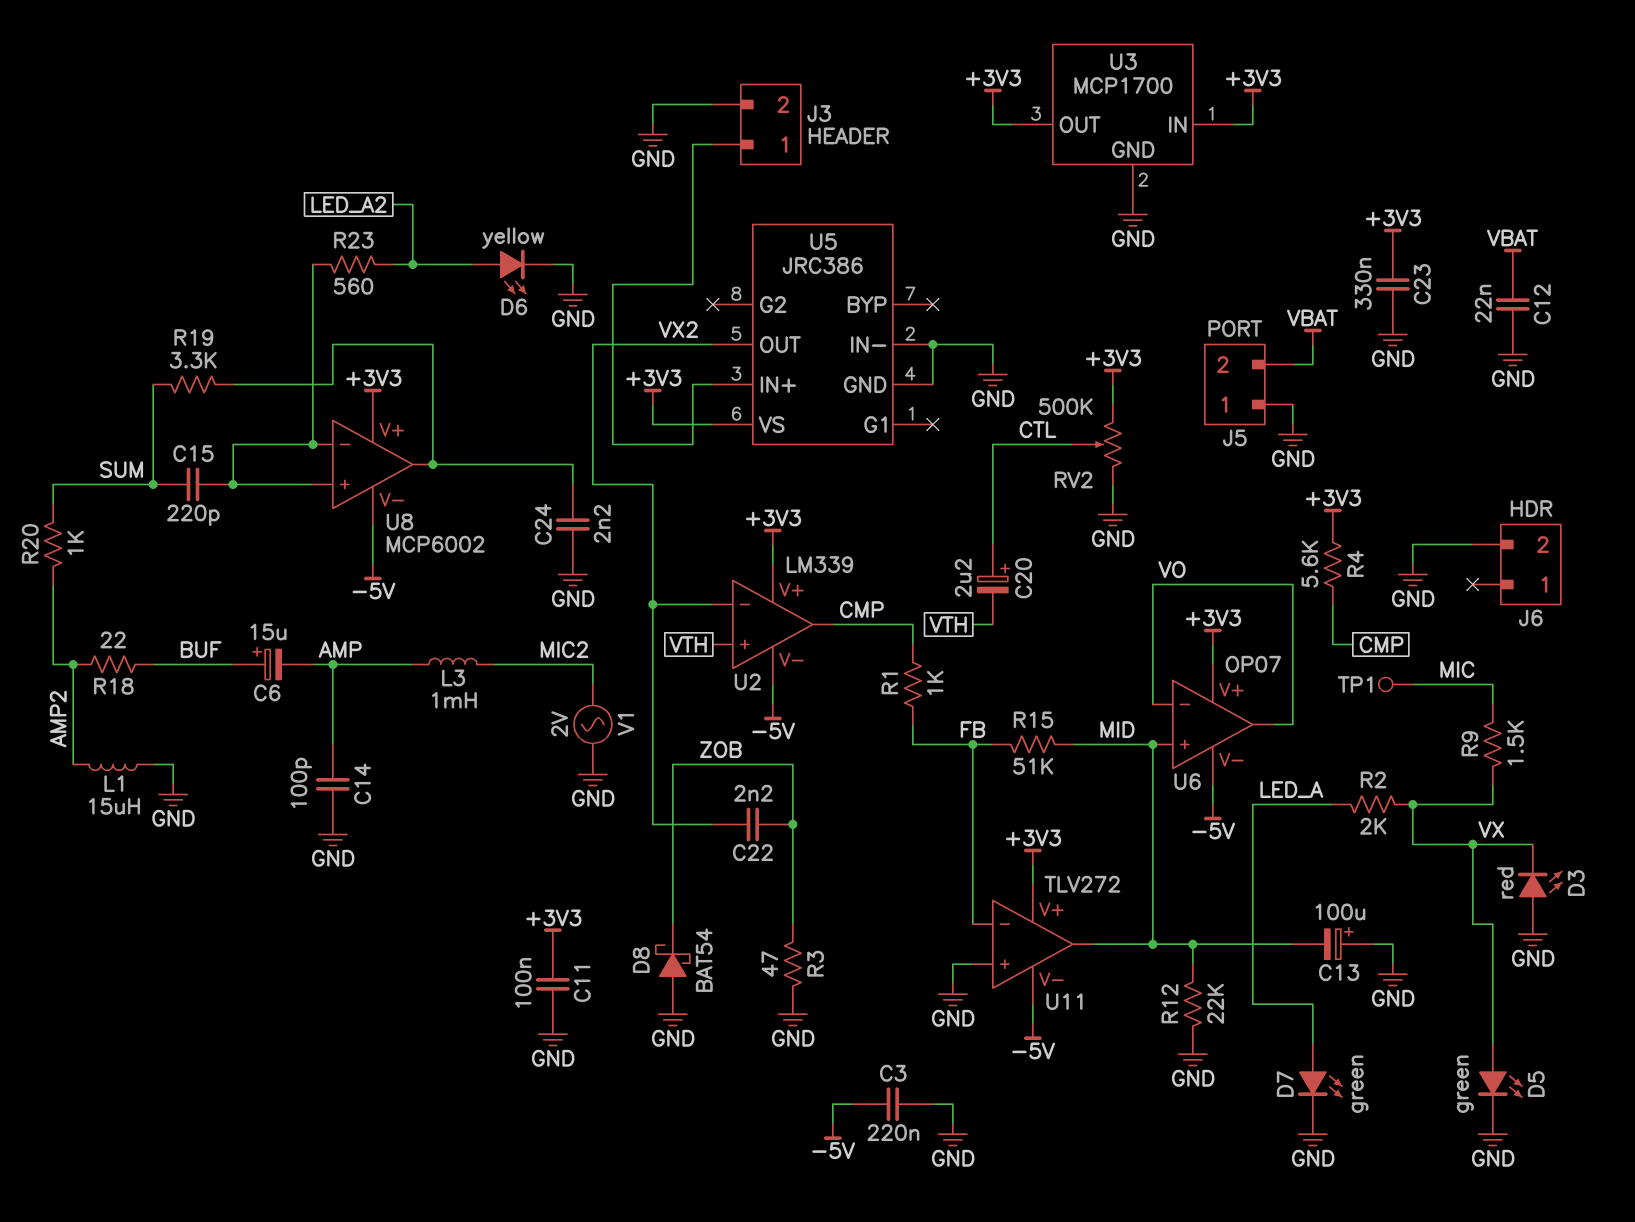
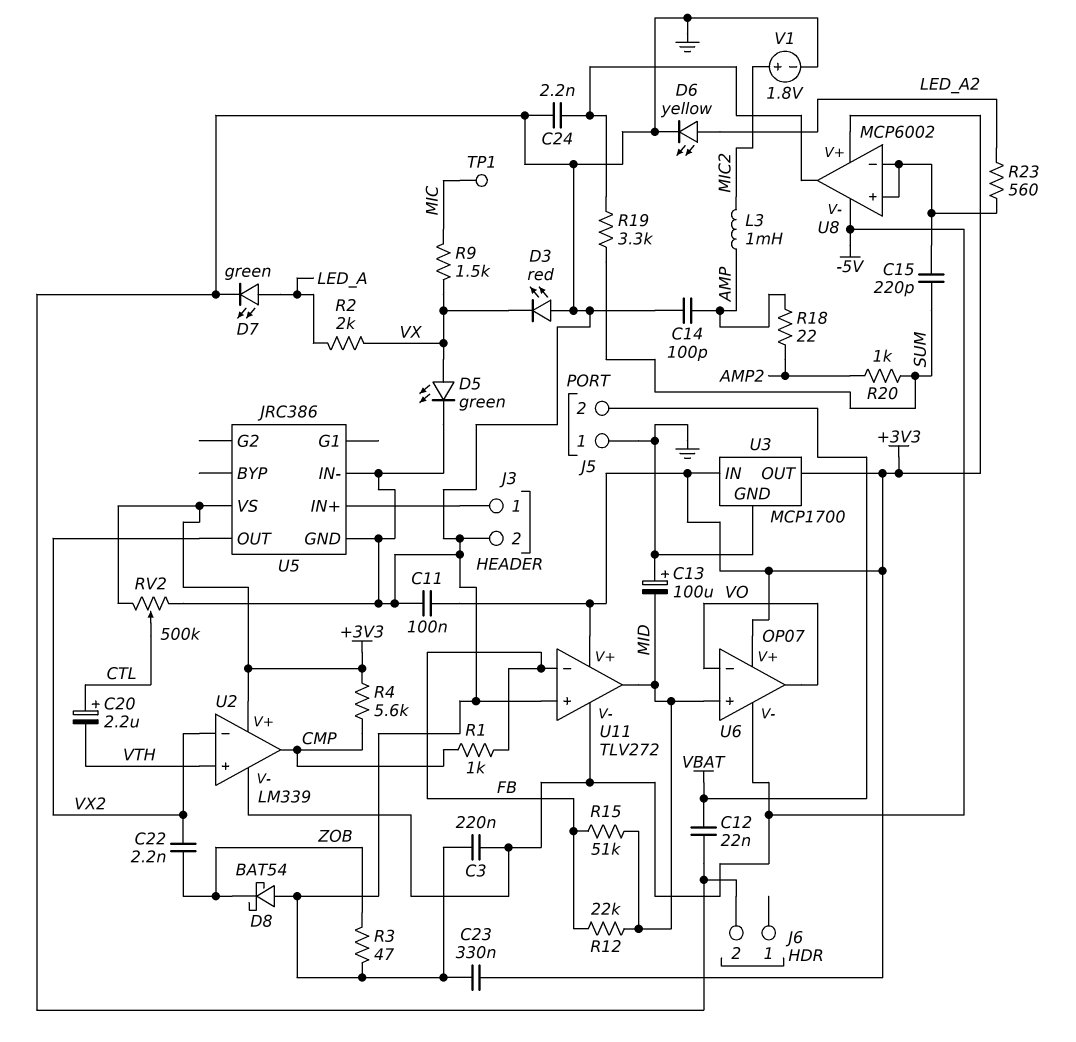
C6: 15uF (plus BUF, minus AMP) -> none
L1: 15uH (AMP2, GND) -> none
R12: 22k (GND, MID) -> 22k (FB, MID)
R18: 22 (AMP2, BUF) -> 22 (AMP, AMP2)
V1: AC 2V (GND, MIC2) -> 1.8V (plus MIC2, minus GND)

